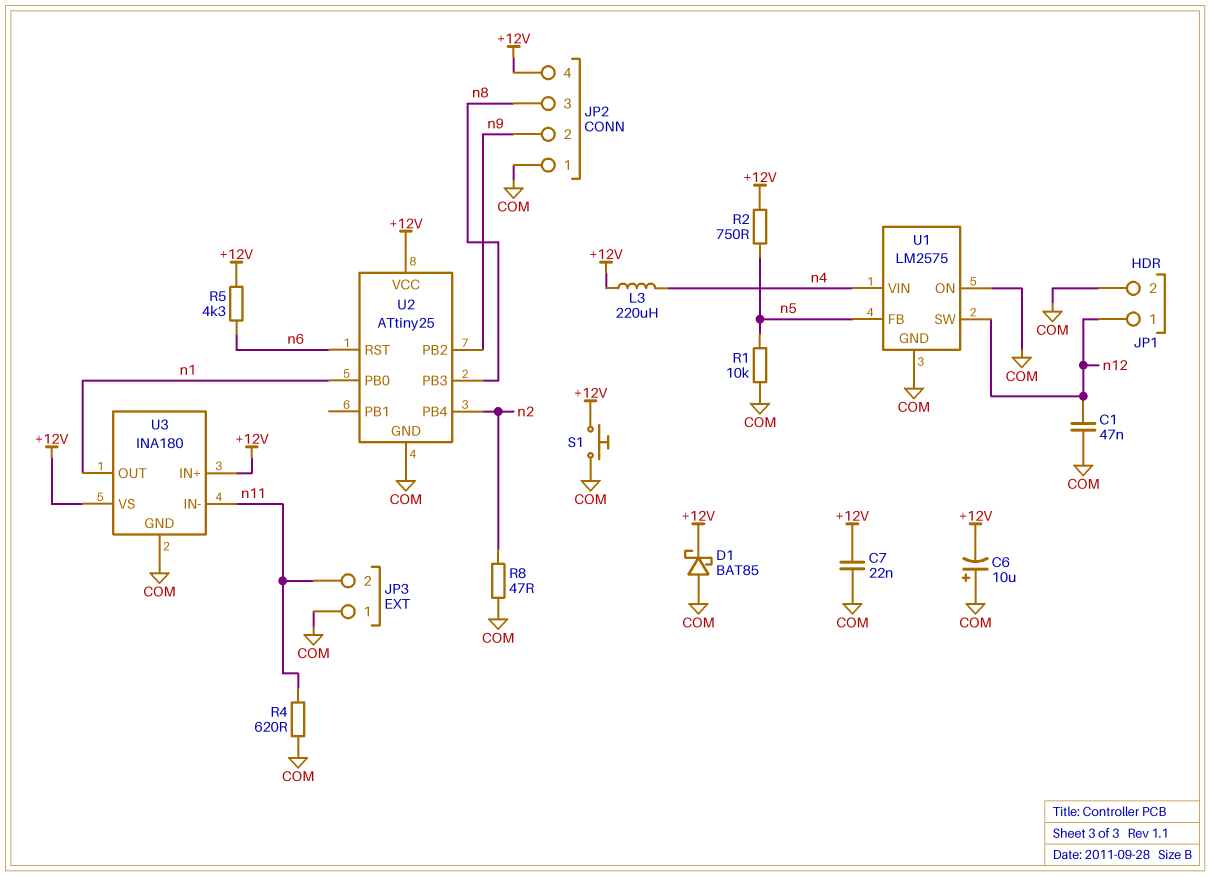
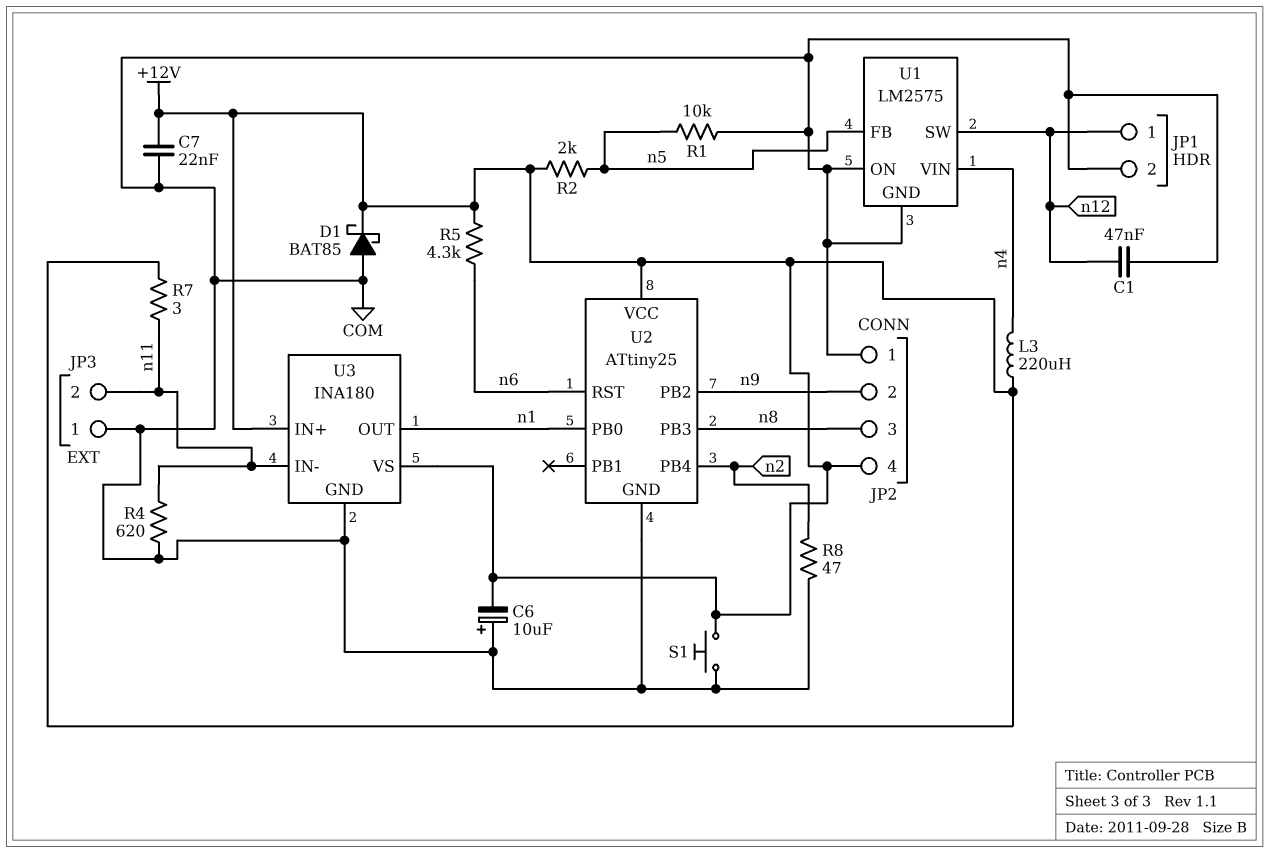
R2: 750 (+12V, n5) -> 2k (+12V, n5)
R7: none -> 3 (+12V, n11)

